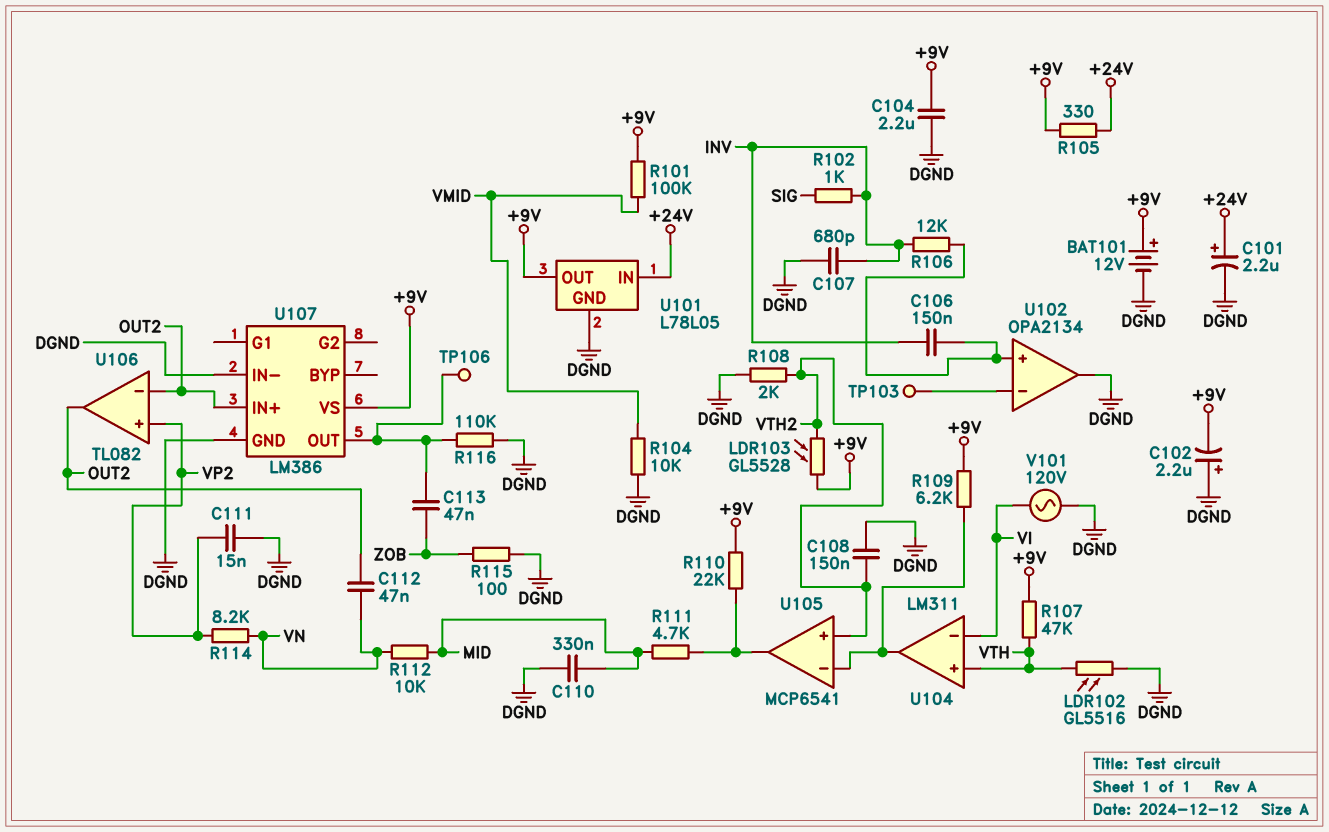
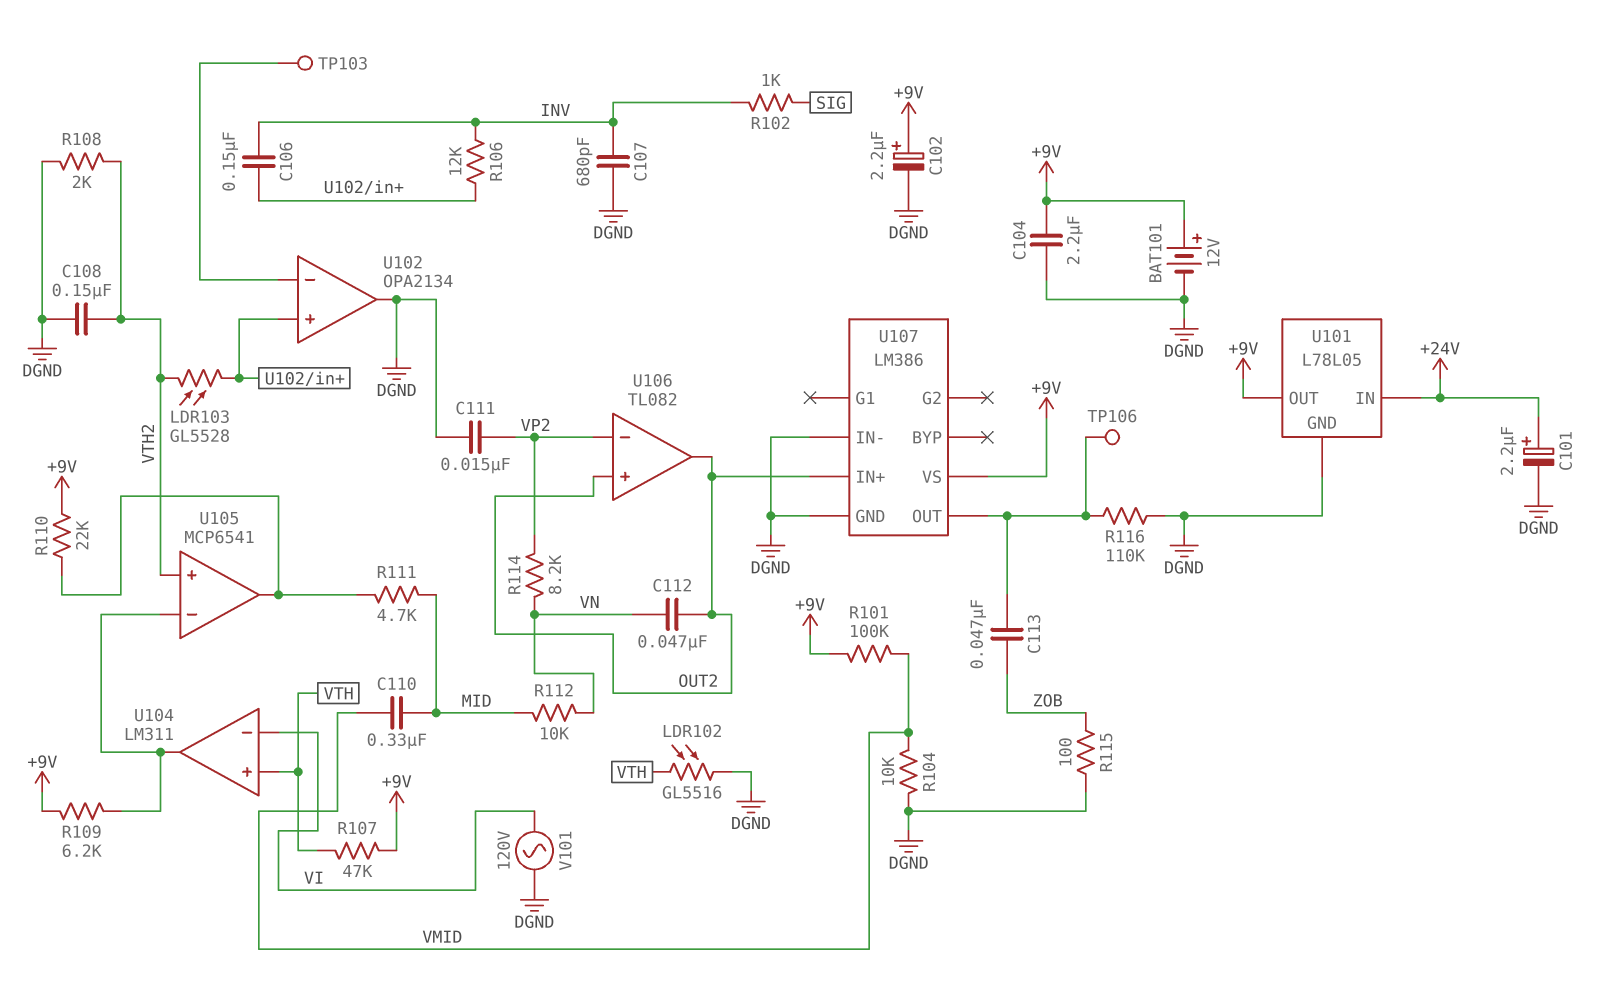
C102: 2.2uF (plus DGND, minus +9V) -> 2.2uF (plus +9V, minus DGND)
C110: 330nF (DGND, MID) -> 330nF (MID, VMID)
LDR103: GL5528 (+9V, VTH2) -> GL5528 (U102/in+, VTH2)
R105: 330 (+9V, +24V) -> none
U106 pin in+: VP2 -> OUT2
U106 pin in-: OUT2 -> VP2

